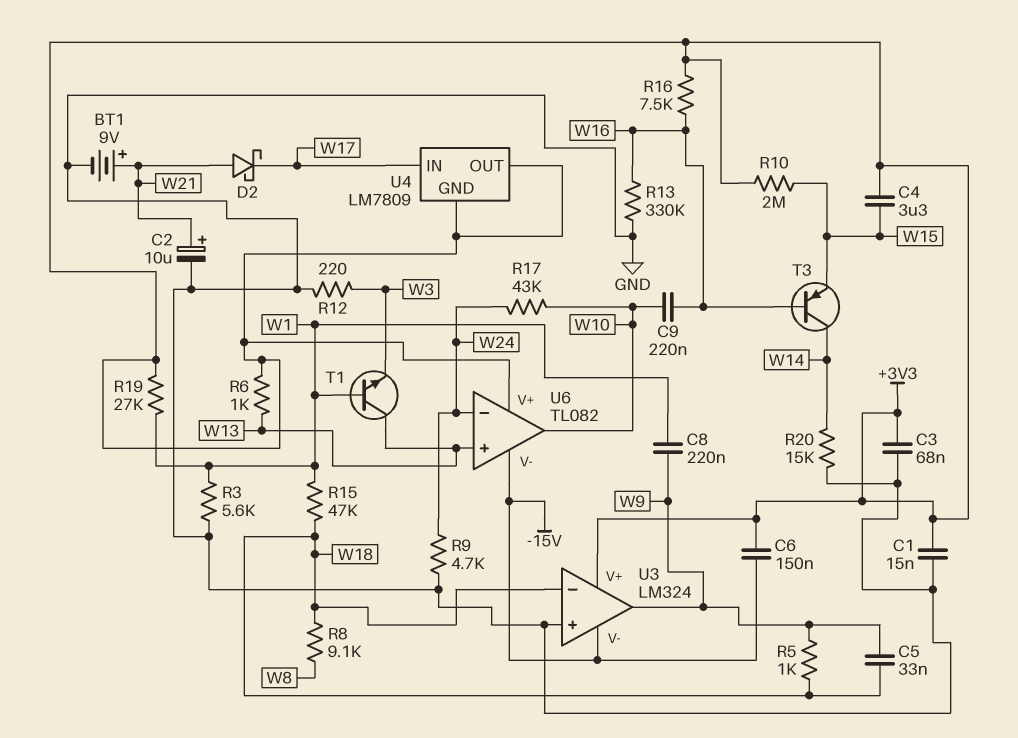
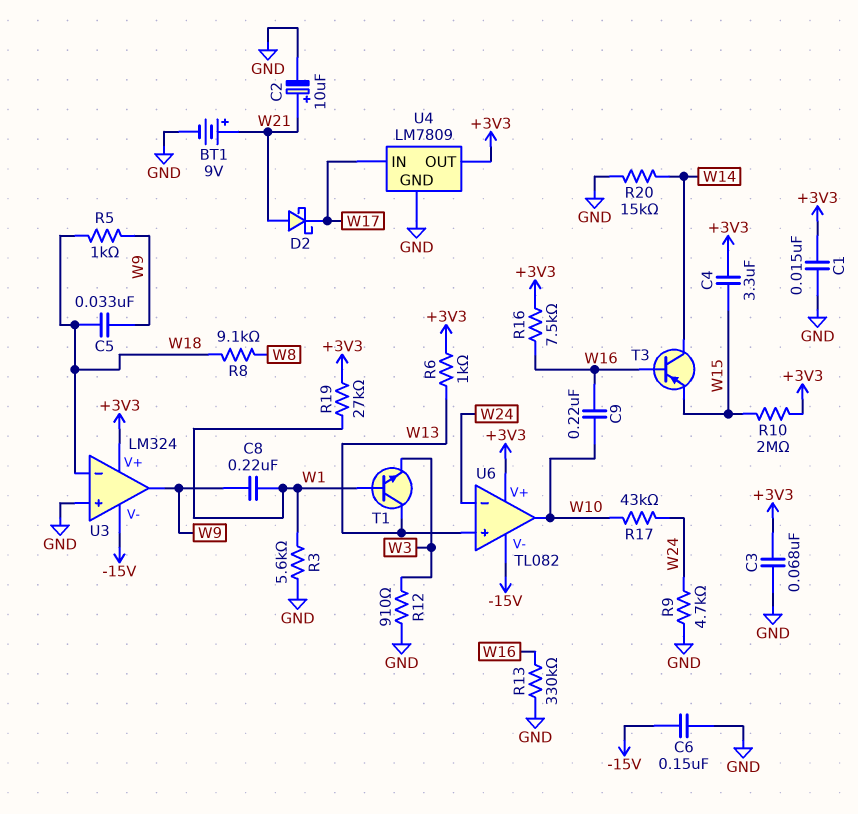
C6: 150nF (+3V3, -15V) -> 150nF (-15V, GND)
R12: 220 (GND, W3) -> 910 (GND, W3)
R15: 47k (W1, W18) -> none
U4 pin GND: +3V3 -> GND

